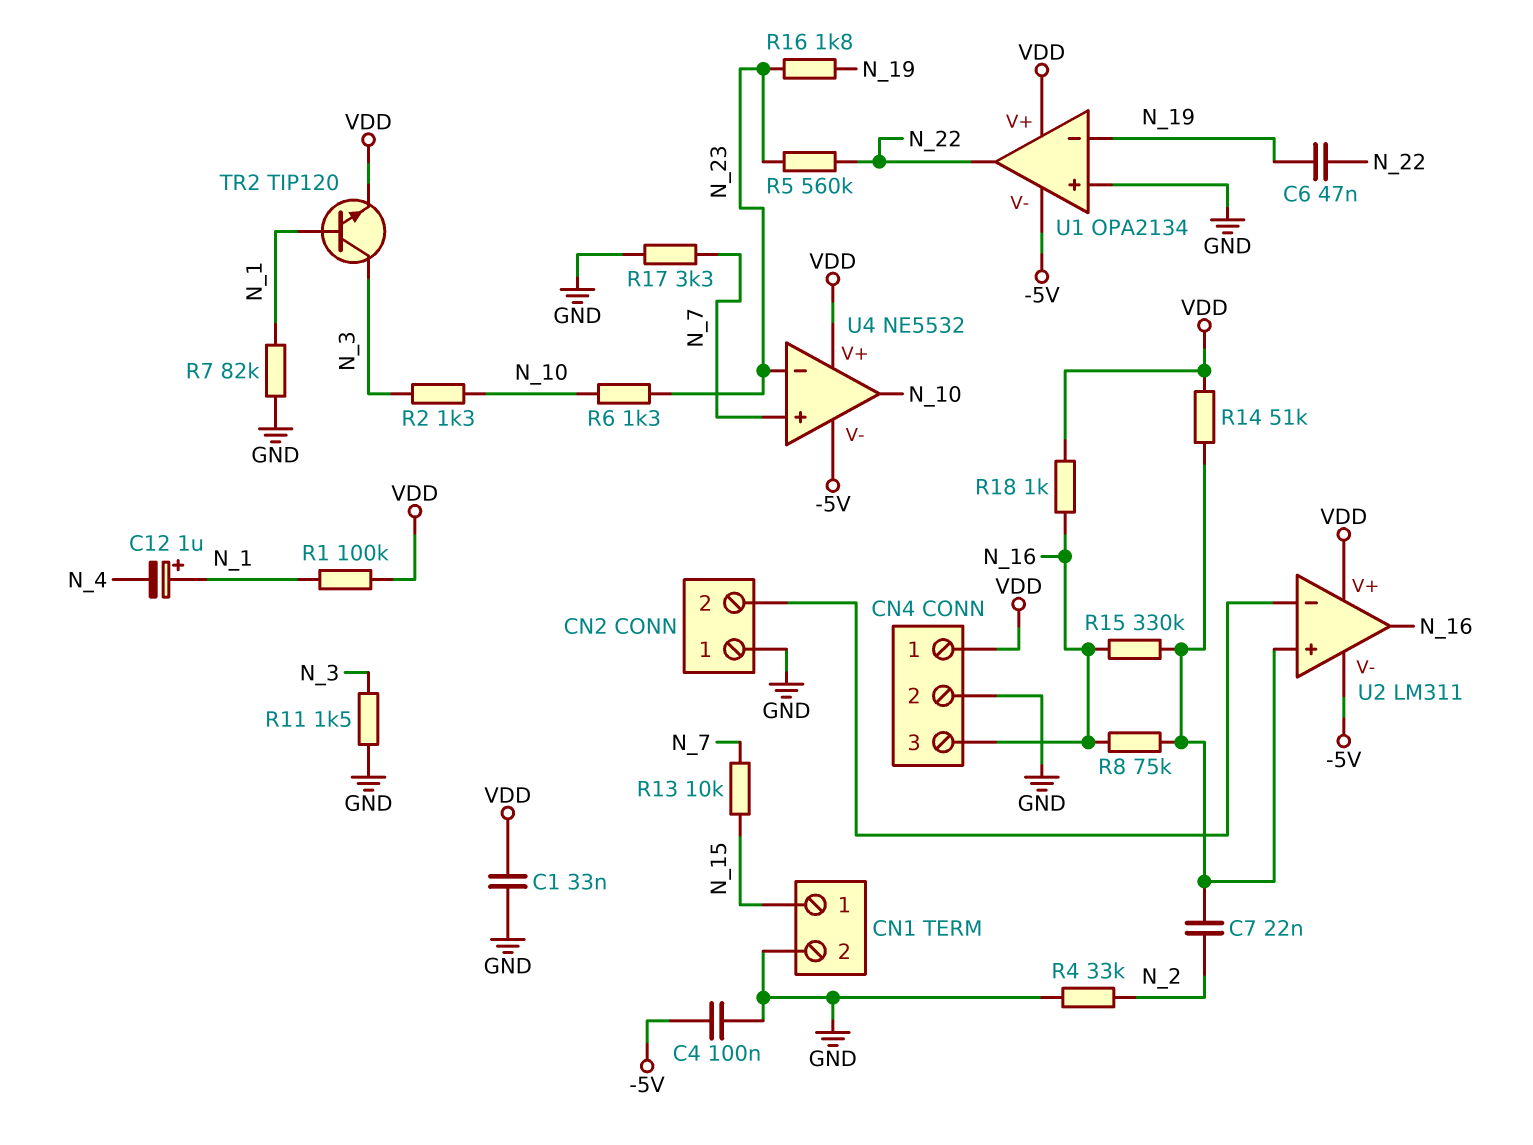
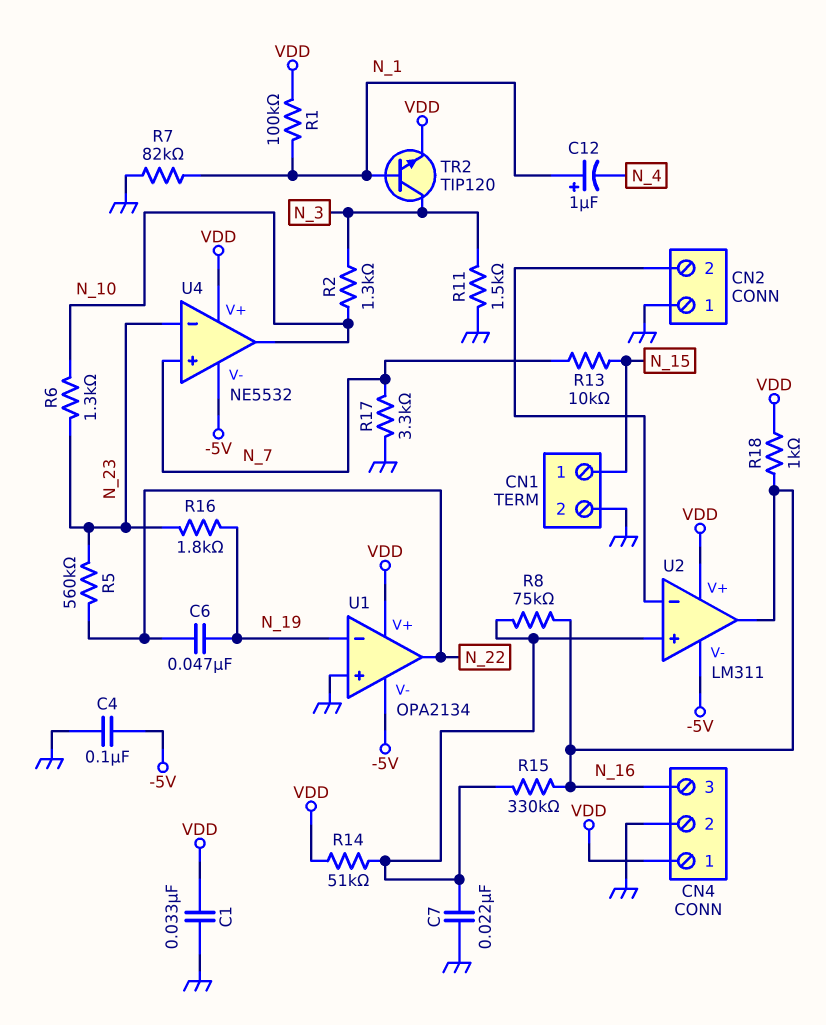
C7: 22nF (N_2, U2/in+) -> 22nF (GND, U2/in+)
R4: 33k (GND, N_2) -> none

